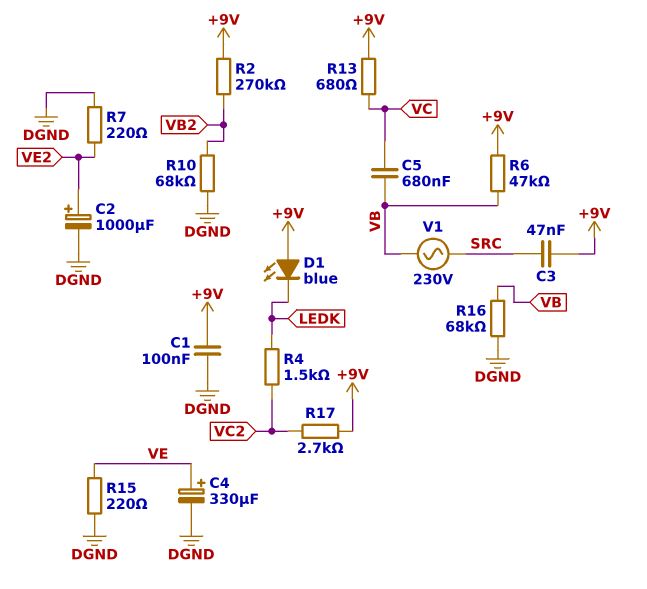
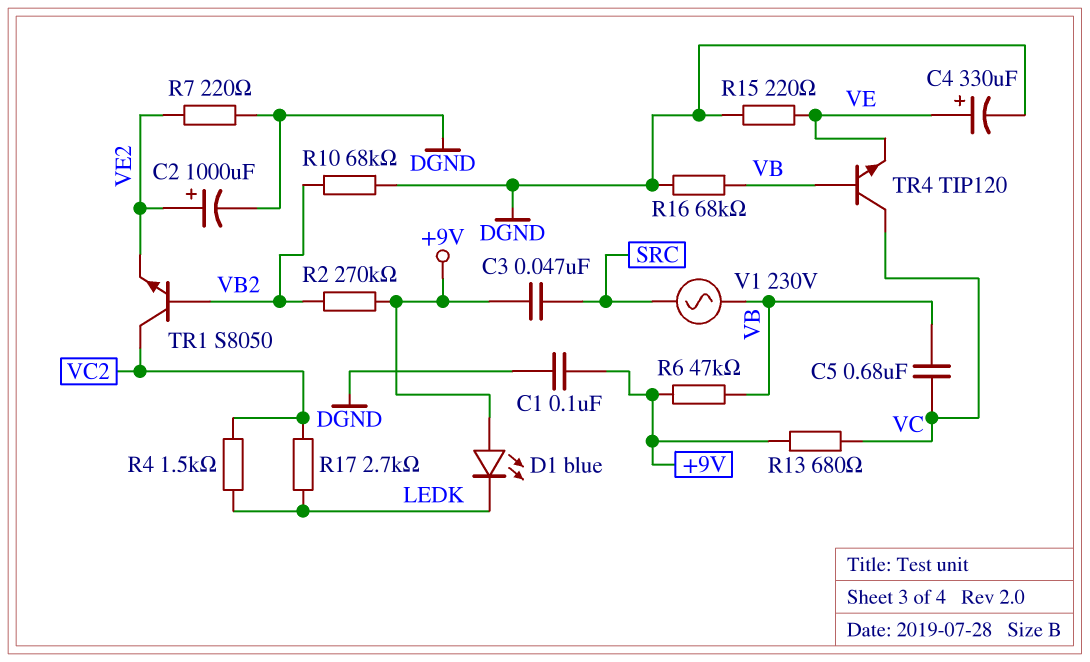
R17: 2.7k (+9V, VC2) -> 2.7k (LEDK, VC2)
TR1: none -> NPN S8050 (B VB2, C VC2, E VE2)
TR4: none -> NPN TIP120 (B VB, C VC, E VE)

